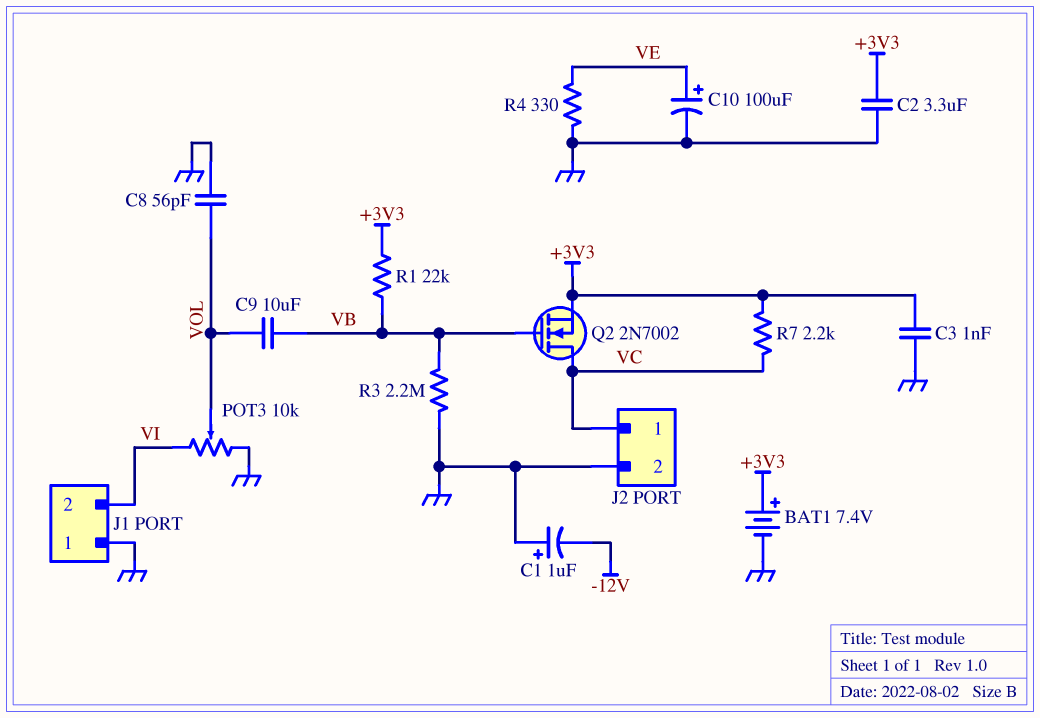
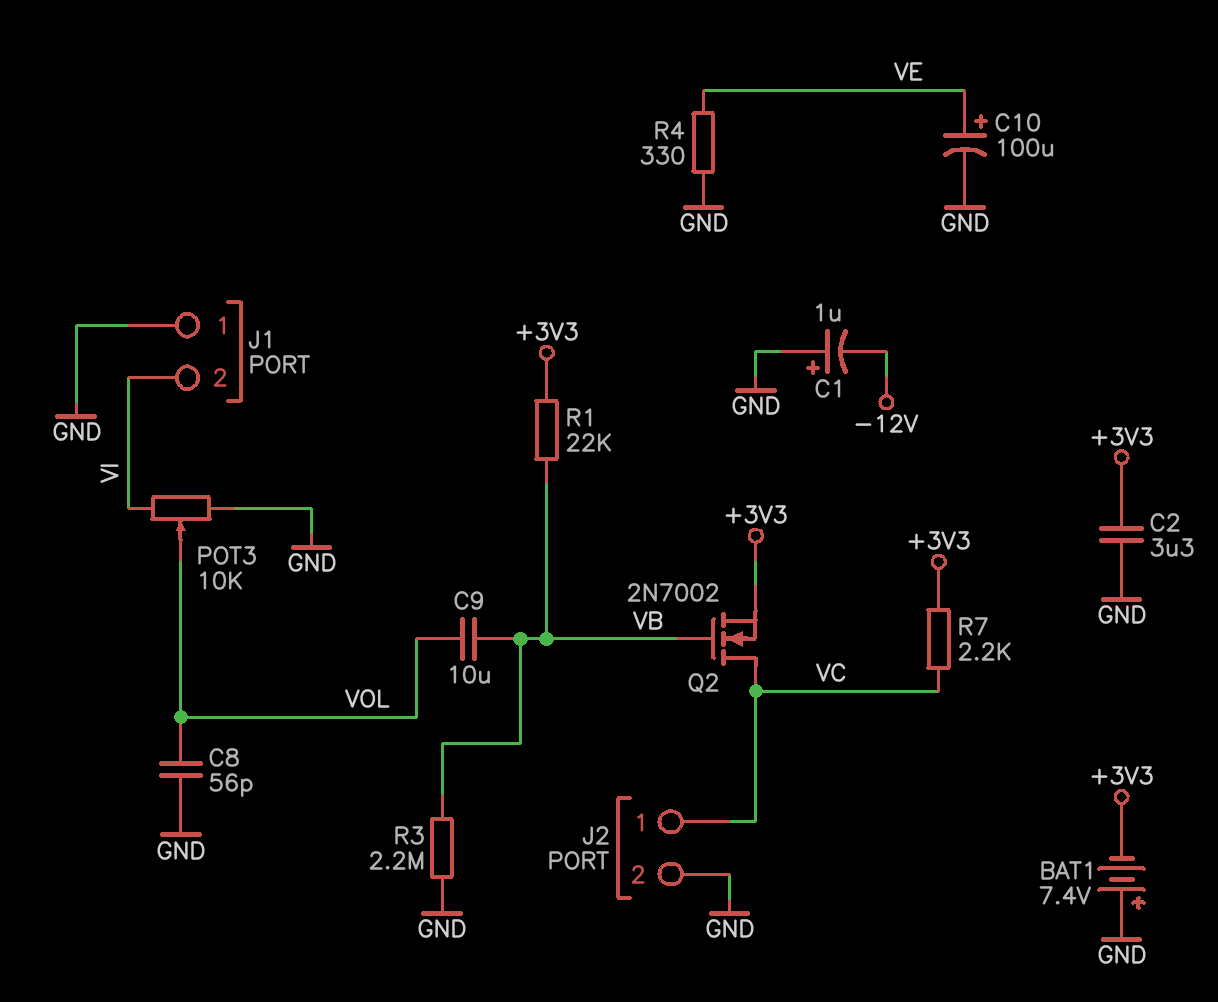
BAT1: 7.4V (plus +3V3, minus GND) -> 7.4V (plus GND, minus +3V3)
C3: 1nF (+3V3, GND) -> none

